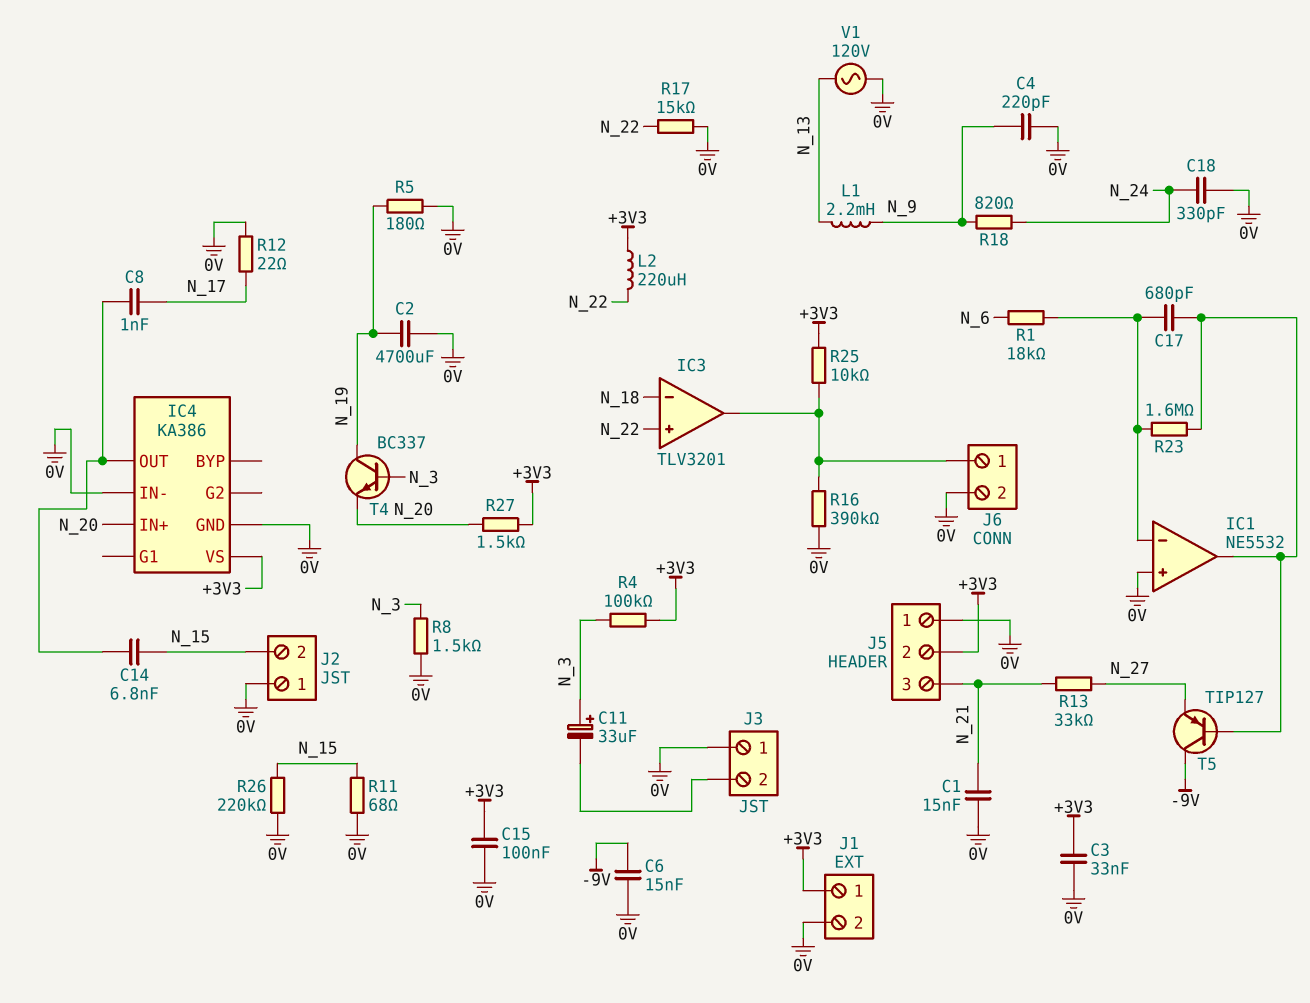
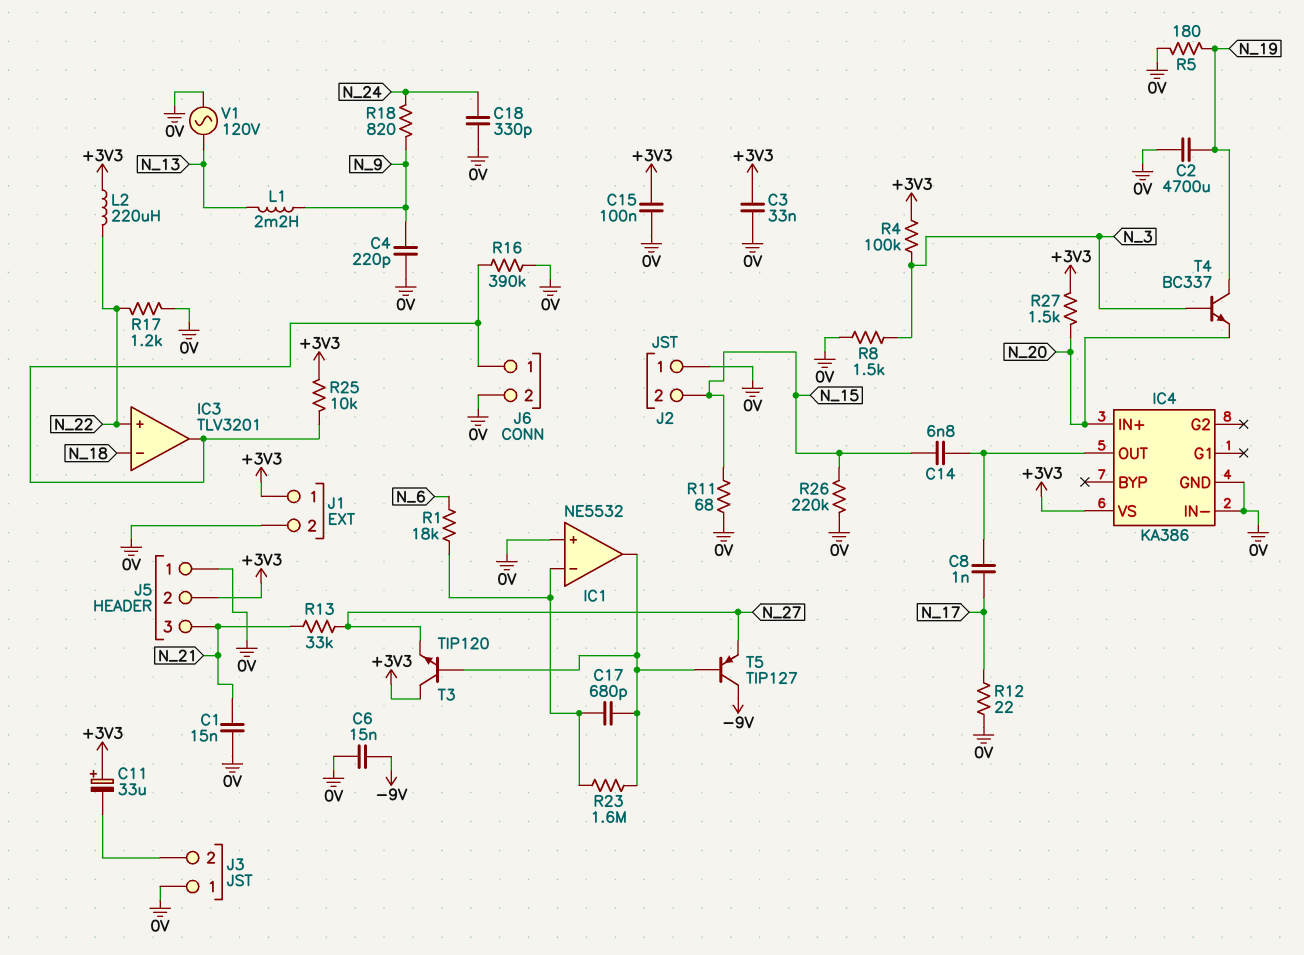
C11: 33uF (plus N_3, minus J3/2) -> 33uF (plus +3V3, minus J3/2)
R17: 15k (0V, N_22) -> 1.2k (0V, N_22)
T3: none -> NPN TIP120 (B IC1/out, C +3V3, E N_27)

